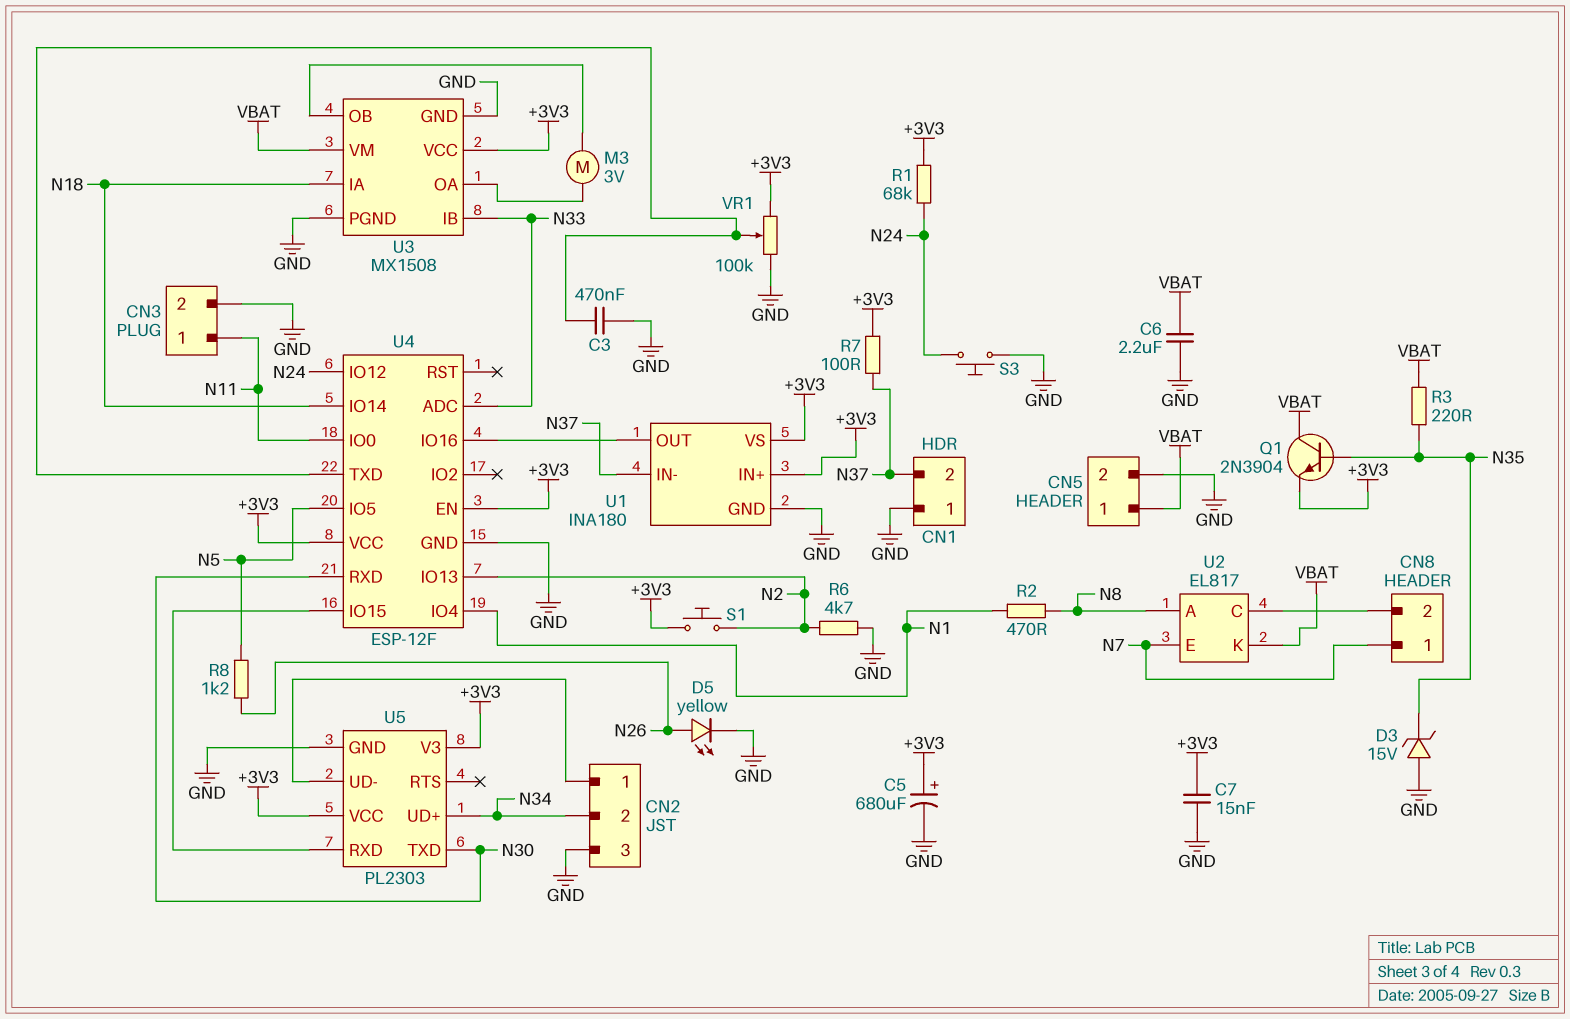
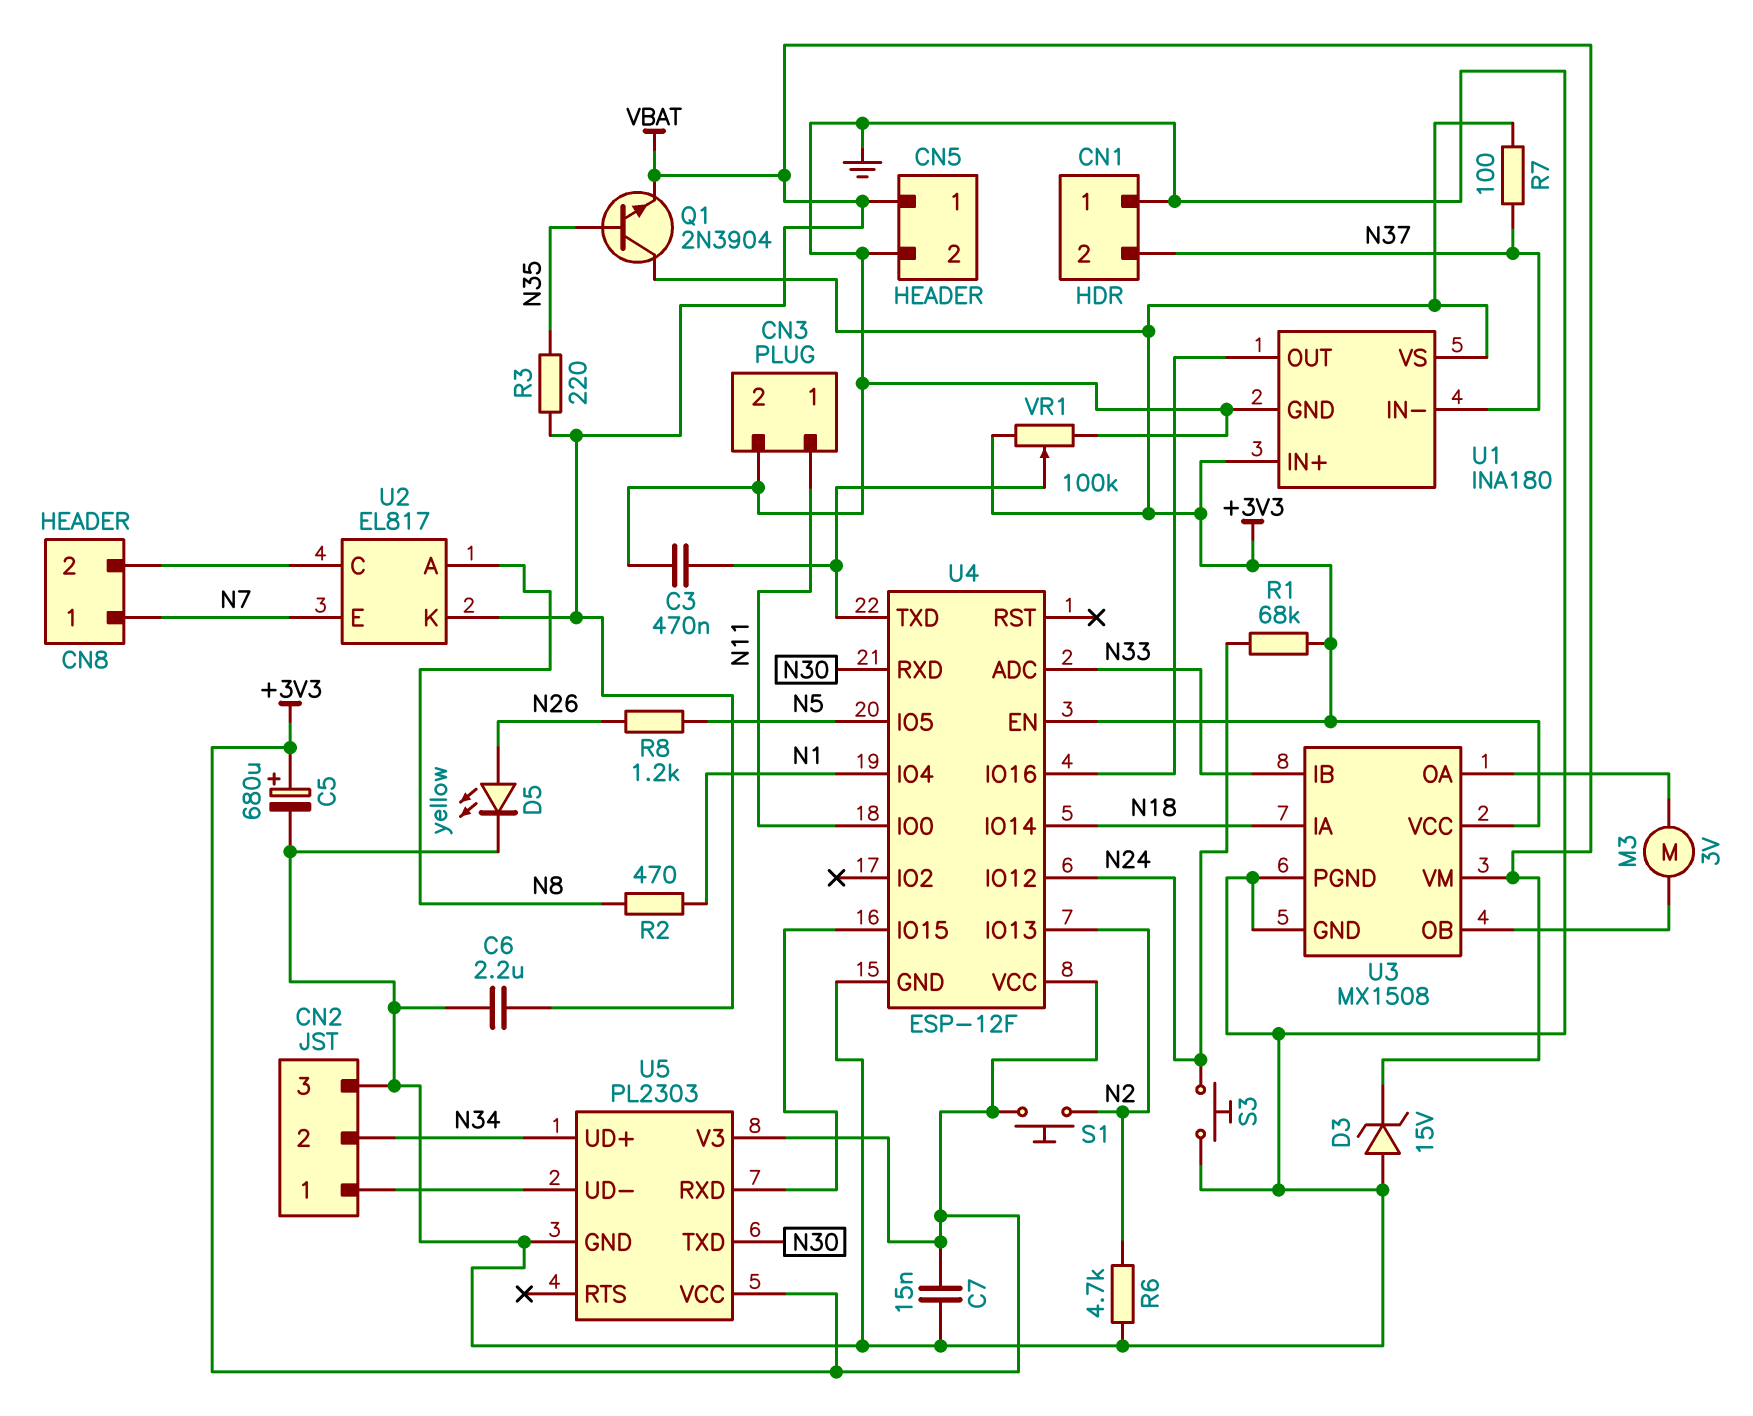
D3: zener 15V (A GND, K N35) -> zener 15V (A GND, K VBAT)
Q1: NPN 2N3904 (B N35, C VBAT, E +3V3) -> NPN 2N3904 (B N35, C +3V3, E VBAT)

